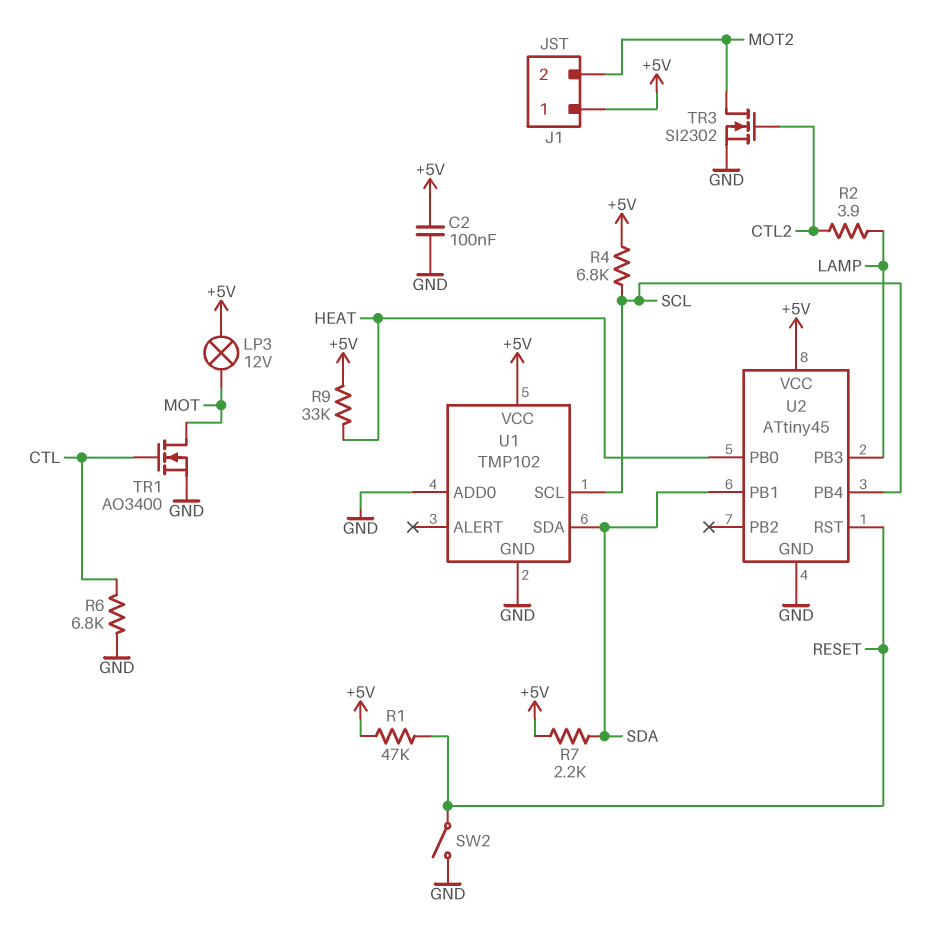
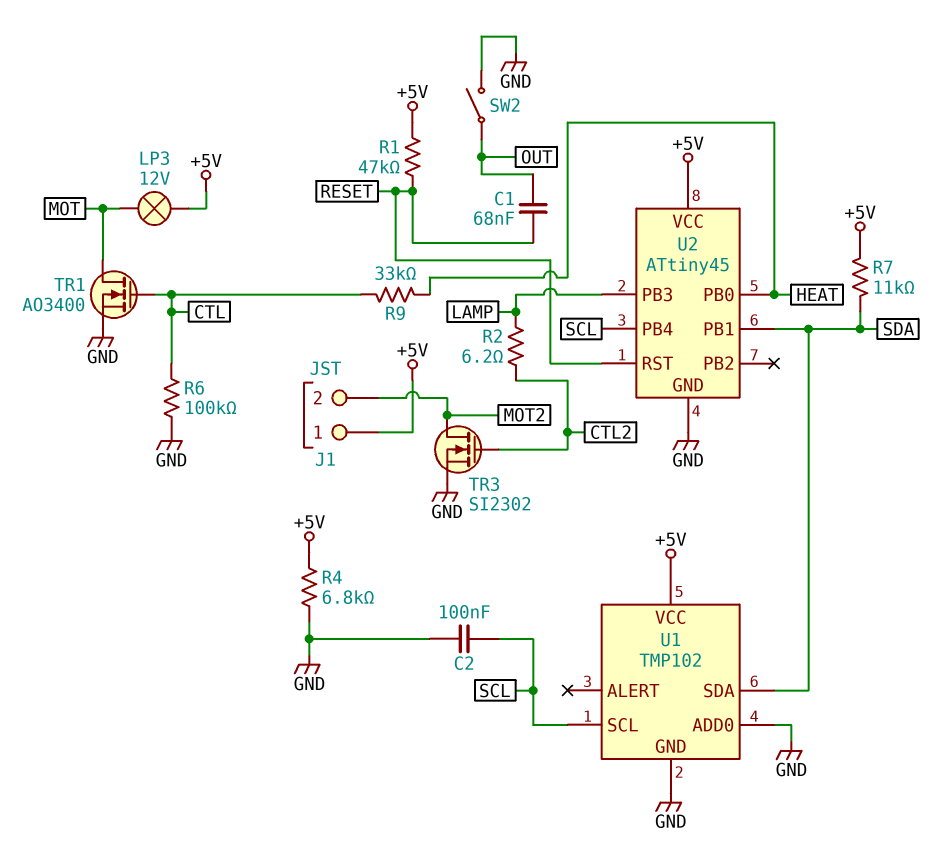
C1: none -> 68nF (OUT, RESET)
C2: 100nF (+5V, GND) -> 100nF (GND, SCL)
R2: 3.9 (CTL2, LAMP) -> 6.2 (CTL2, LAMP)
R4: 6.8k (+5V, SCL) -> 6.8k (+5V, GND)
R6: 6.8k (CTL, GND) -> 100k (CTL, GND)
R7: 2.2k (+5V, SDA) -> 11k (+5V, SDA)
R9: 33k (+5V, HEAT) -> 33k (CTL, HEAT)
SW2: switch (GND, RESET) -> switch (GND, OUT)

